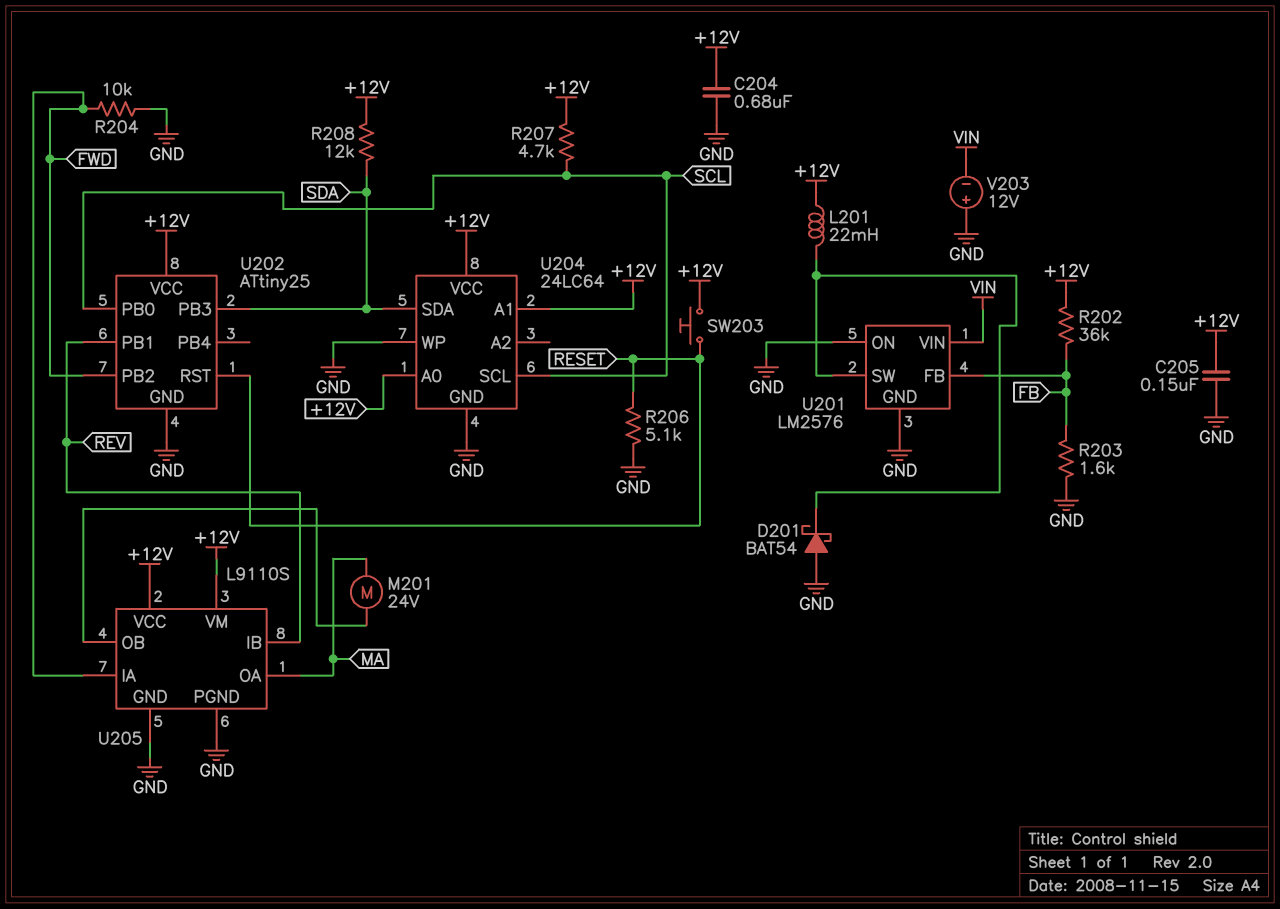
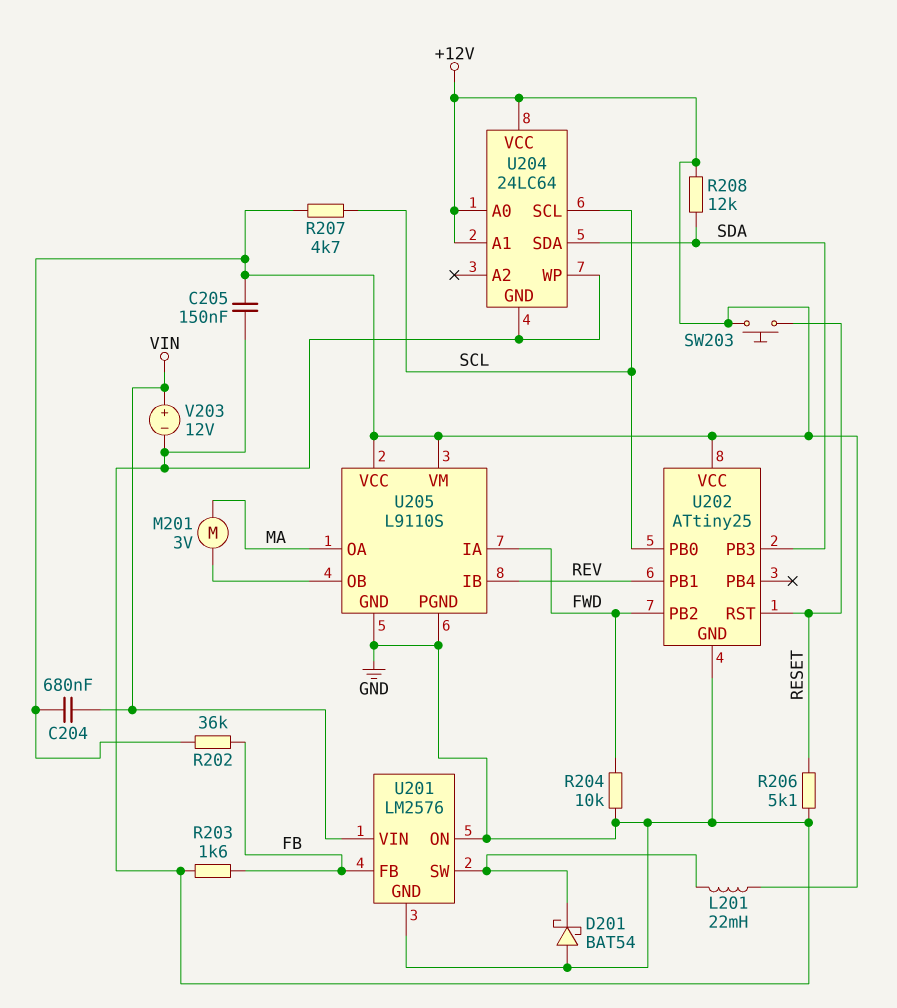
C204: 680nF (+12V, GND) -> 680nF (+12V, VIN)
M201: motor 24V (MA, U205/OB) -> motor 3V (MA, U205/OB)
V203: 12V (plus GND, minus VIN) -> 12V (plus VIN, minus GND)

